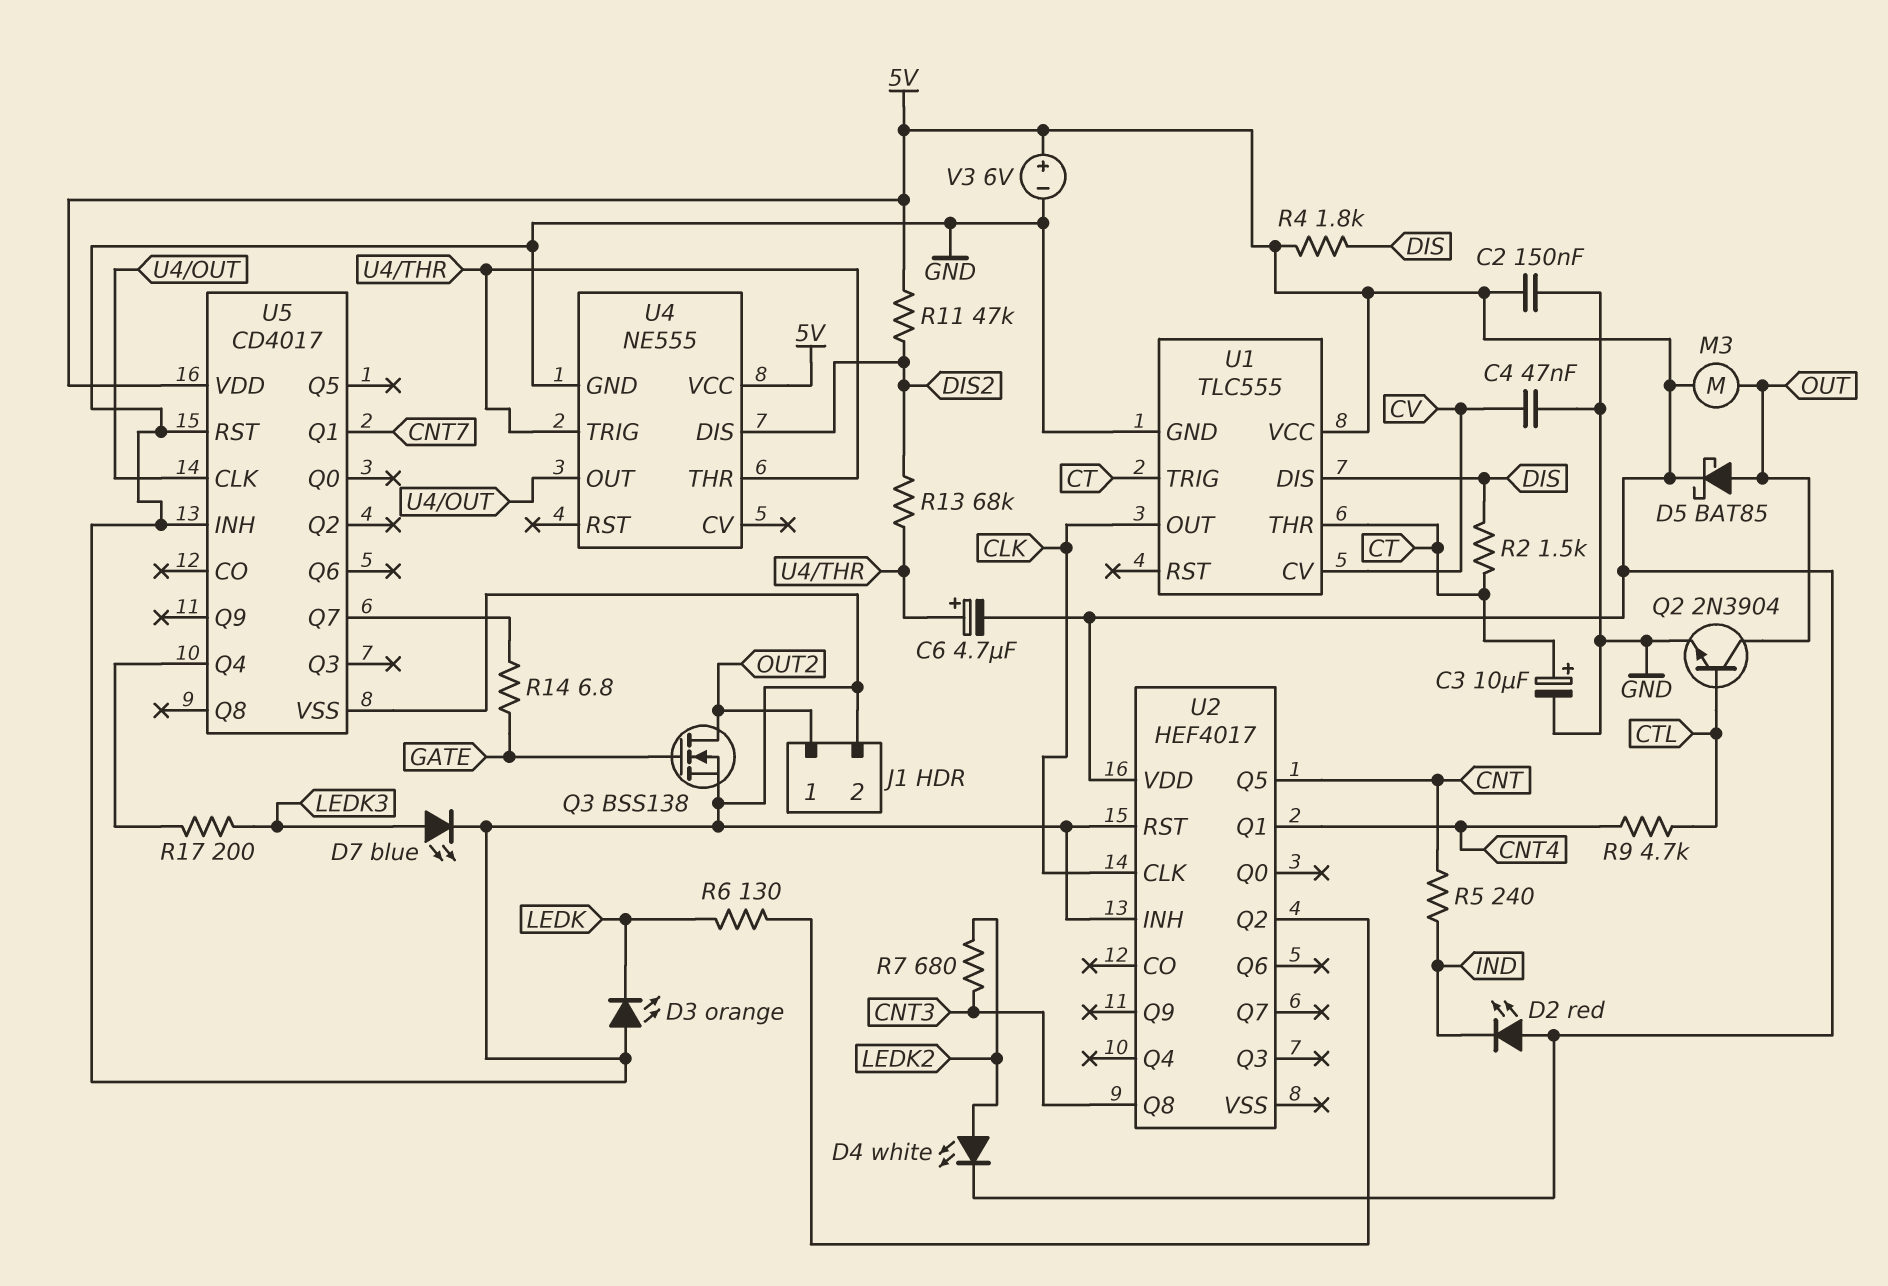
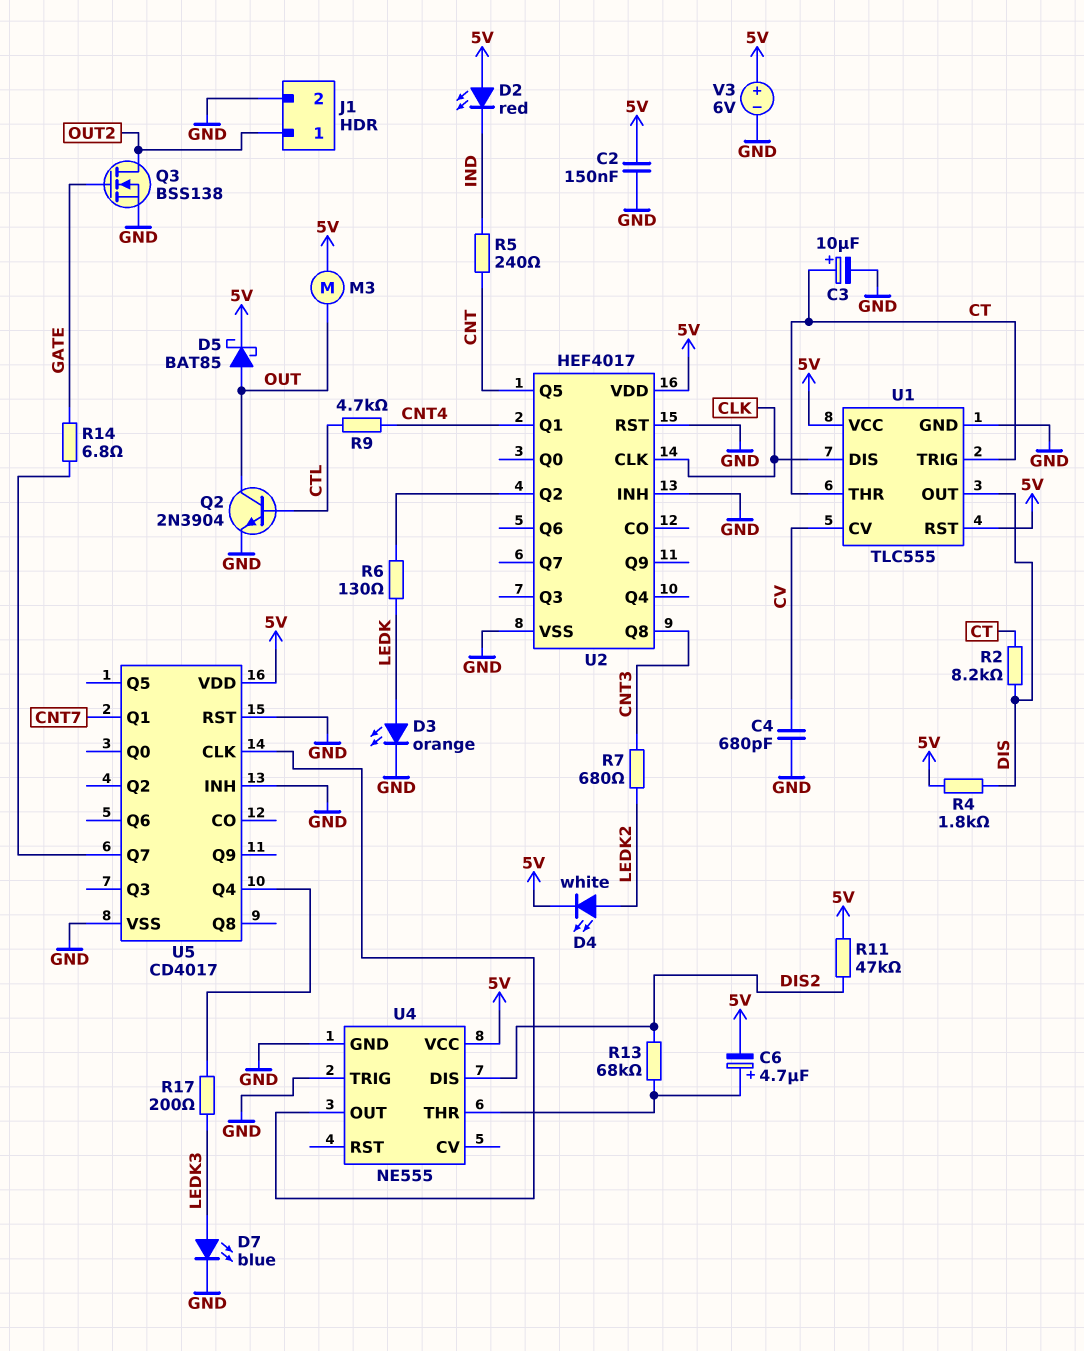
C4: 47nF (CV, GND) -> 680pF (CV, GND)
D3: LED orange (A GND, K LEDK) -> LED orange (A LEDK, K GND)
R2: 1.5k (CT, DIS) -> 8.2k (CT, DIS)
U1 pin DIS: DIS -> CLK
U1 pin OUT: CLK -> DIS
U1 pin RST: none -> 5V
U2 pin VSS: none -> GND
U4 pin TRIG: U4/THR -> GND

